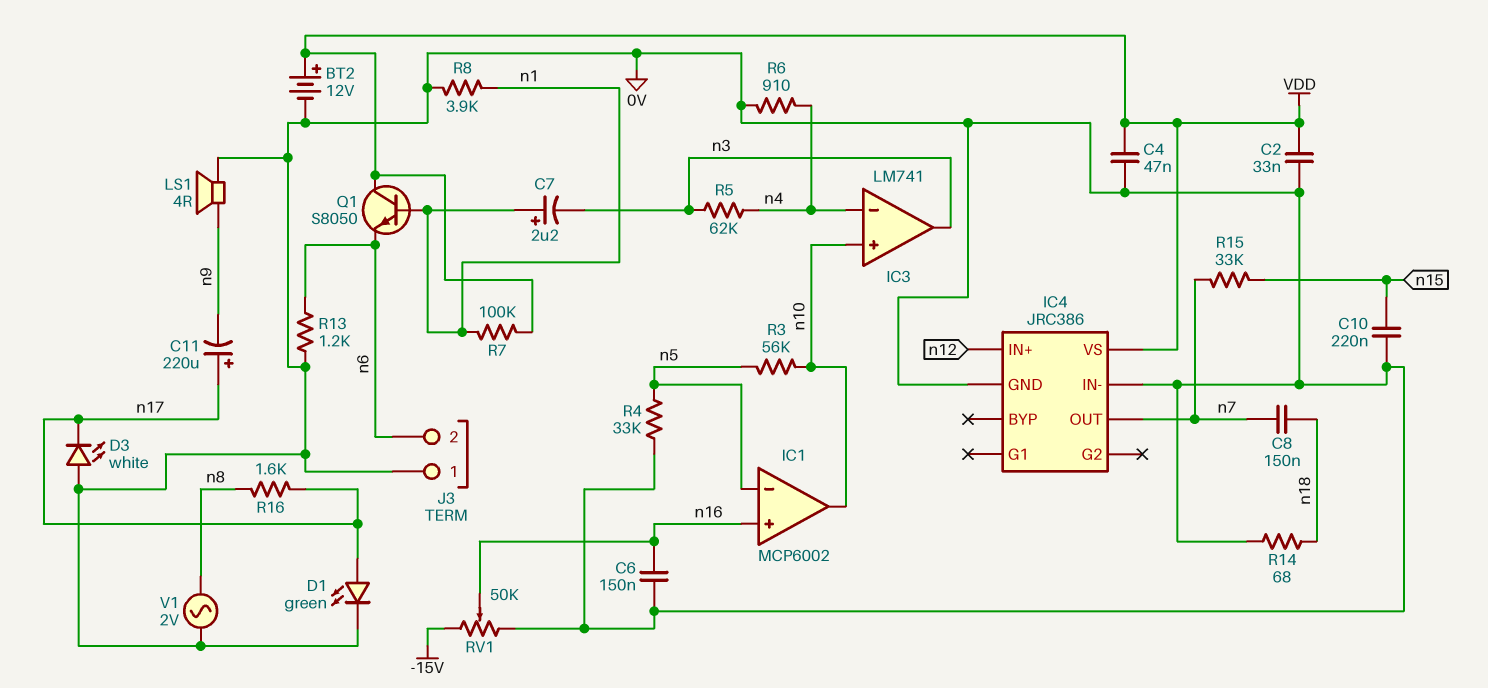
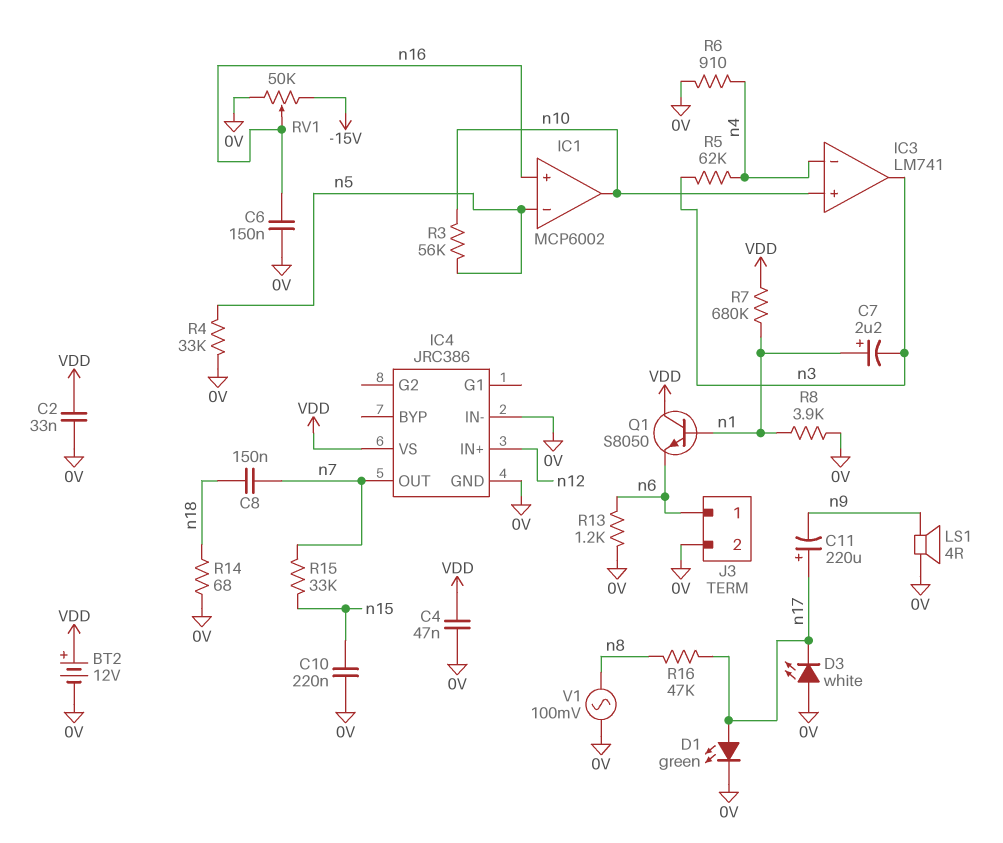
J3 pin 1: 0V -> n6
J3 pin 2: n6 -> 0V
R7: 100k (VDD, n1) -> 680k (VDD, n1)
R16: 1.6k (n8, n17) -> 47k (n8, n17)
V1: AC 2V (0V, n8) -> AC 100mV (0V, n8)

